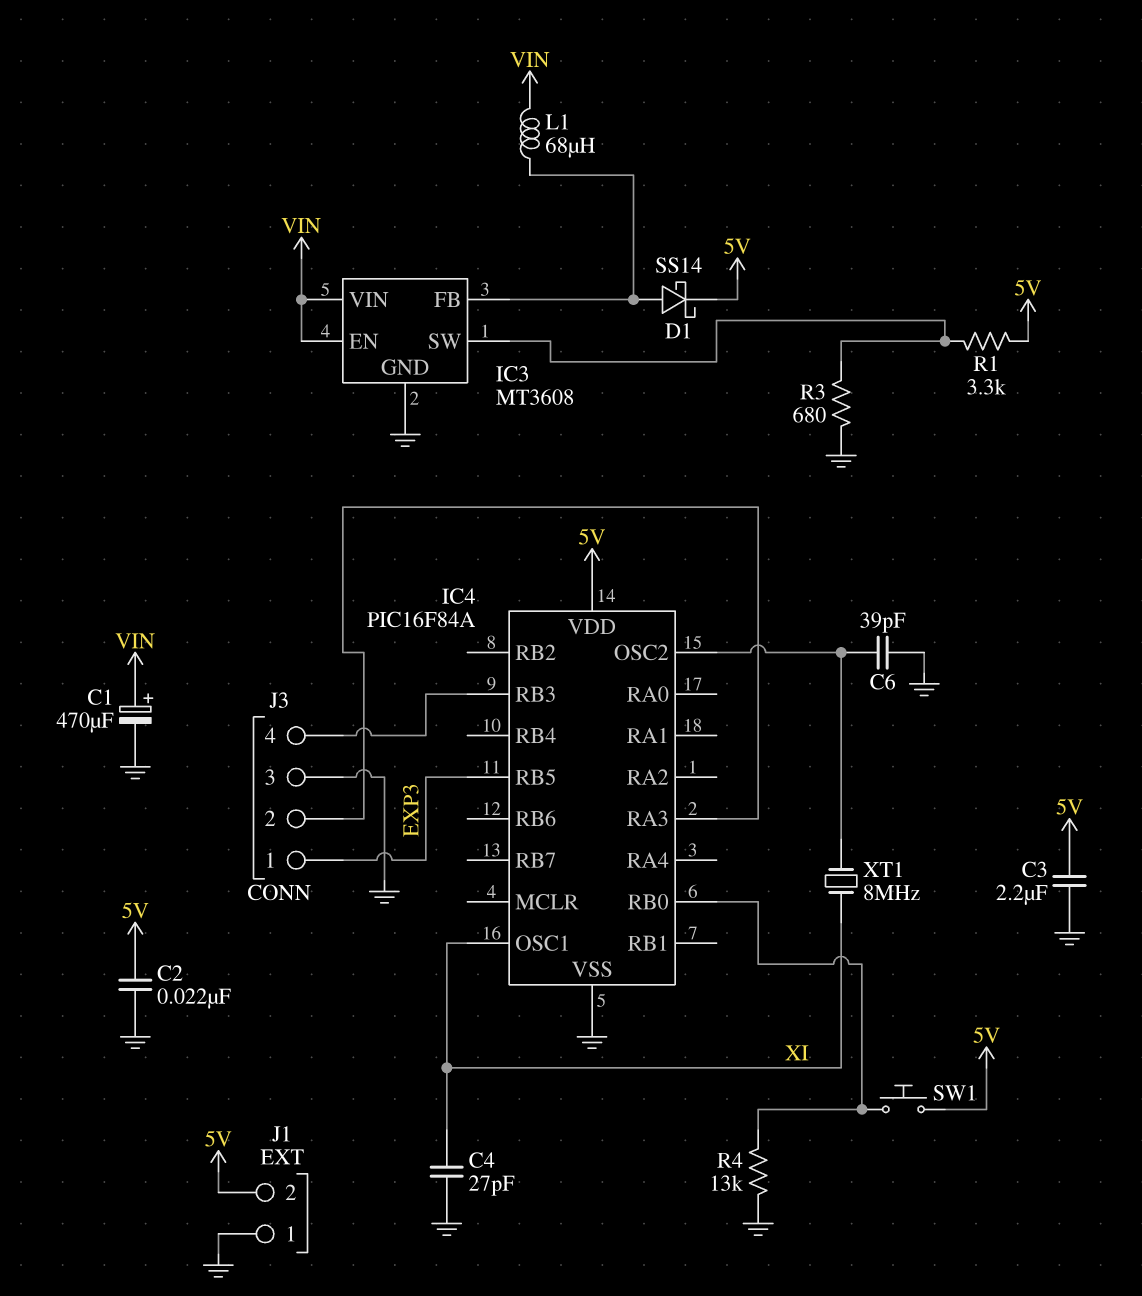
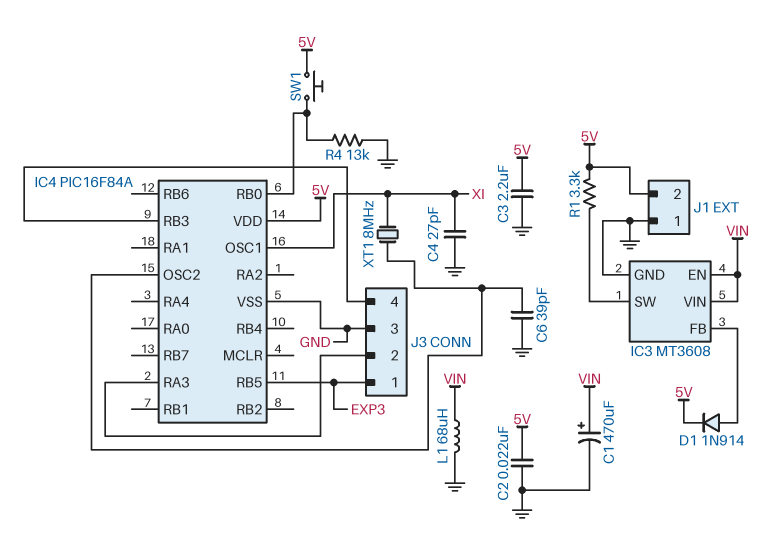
D1: schottky SS14 (A IC3/FB, K 5V) -> diode 1N914 (A IC3/FB, K 5V)
L1: 68uH (IC3/FB, VIN) -> 68uH (GND, VIN)
R3: 680 (GND, IC3/SW) -> none

